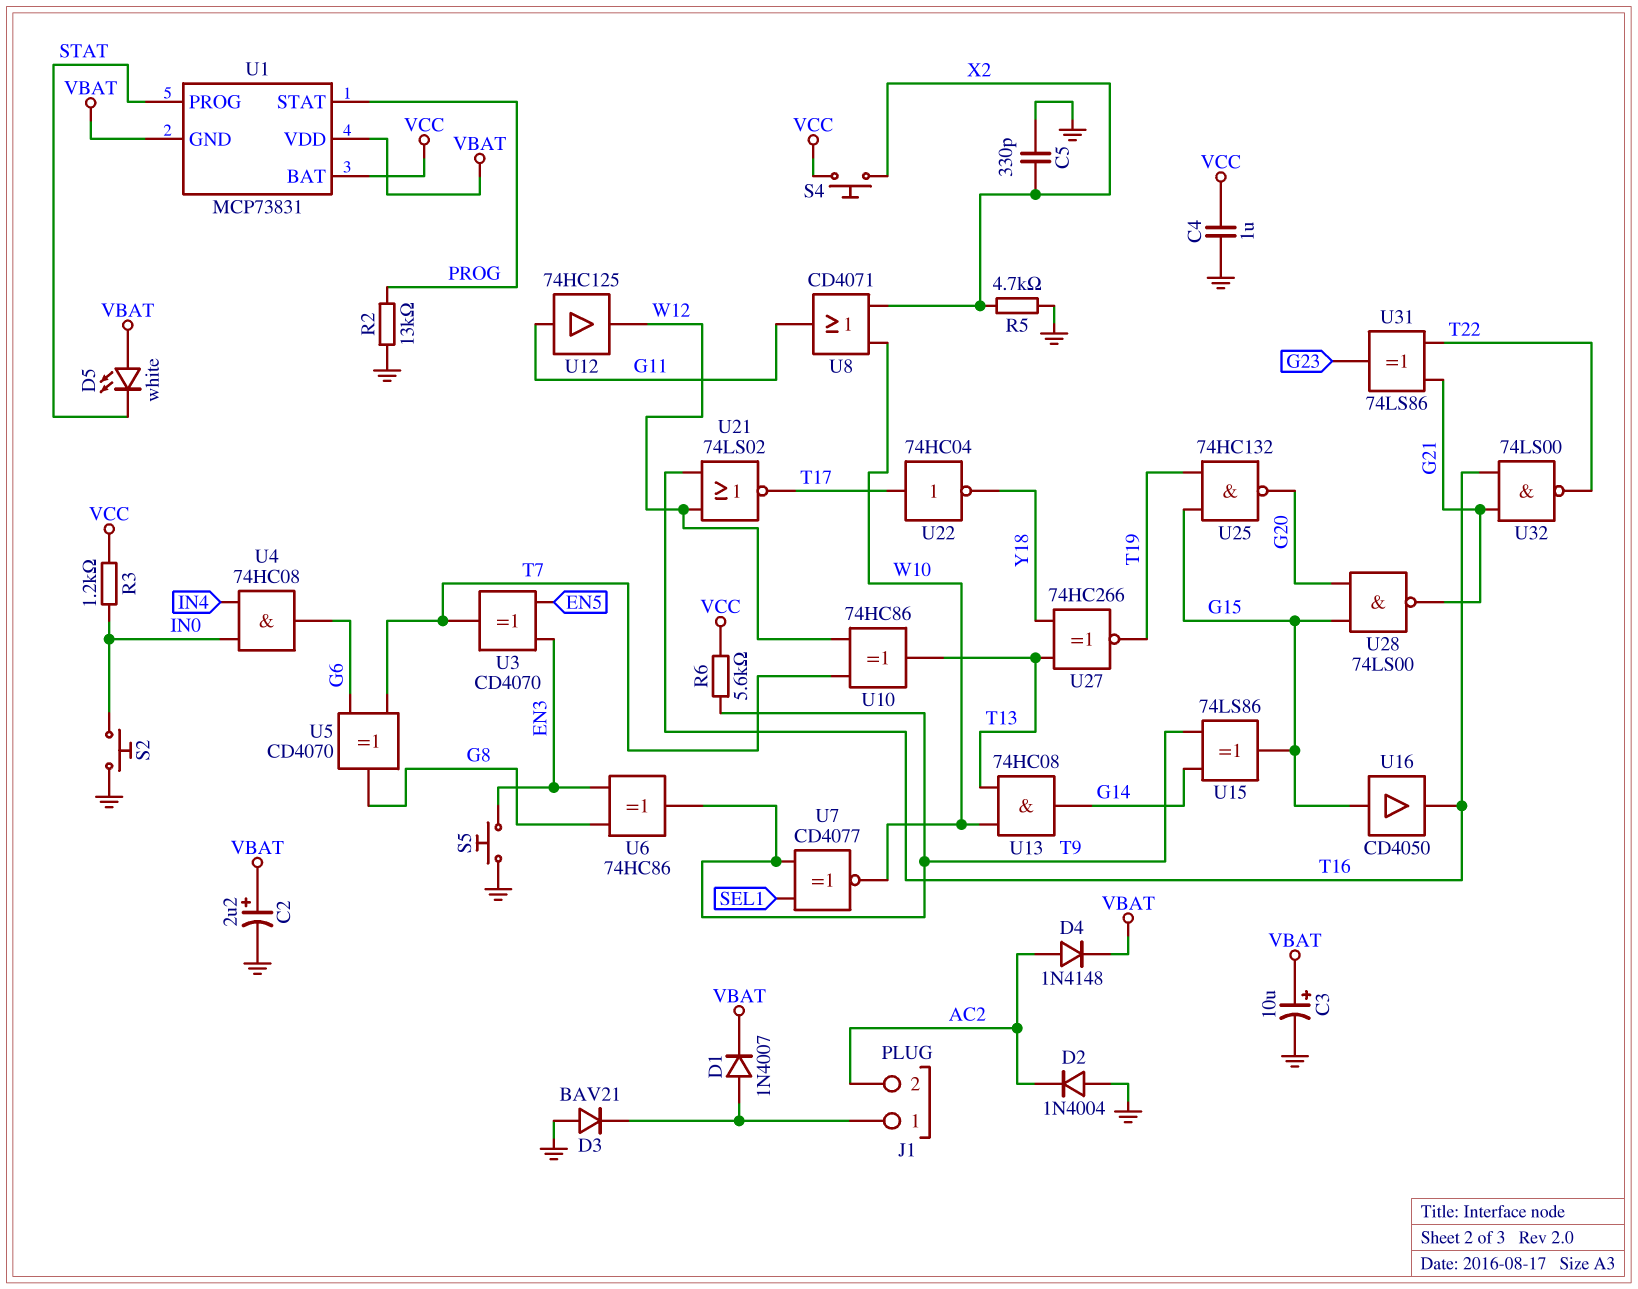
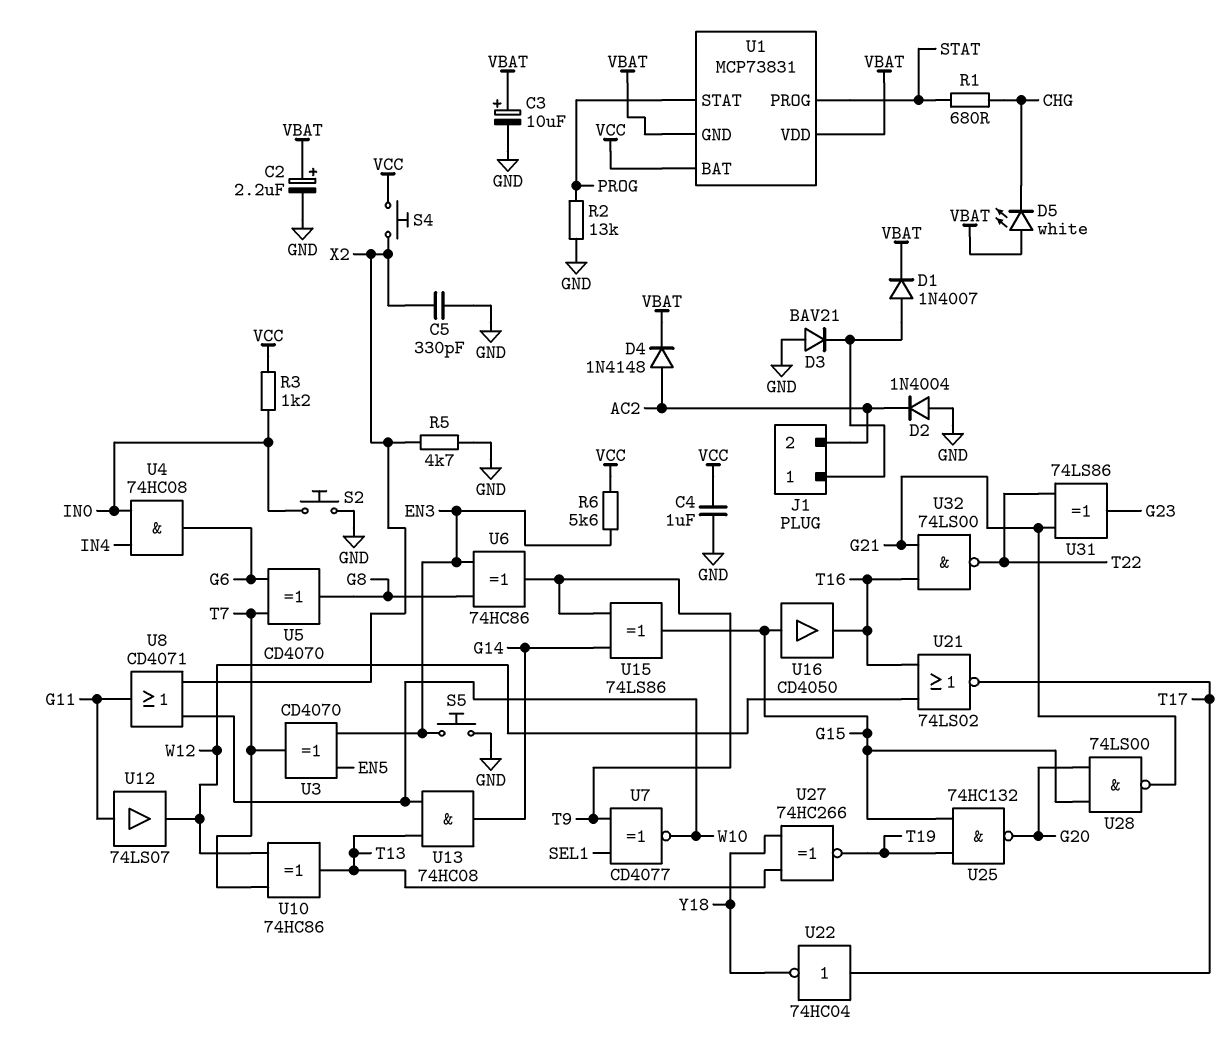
D5: LED white (A VBAT, K STAT) -> LED white (A VBAT, K CHG)
R1: none -> 680 (CHG, STAT)
R6: 5.6k (T9, VCC) -> 5.6k (EN3, VCC)
U12: buffer 74HC125 (in G11, out W12) -> buffer 74LS07 (in G11, out W12)

